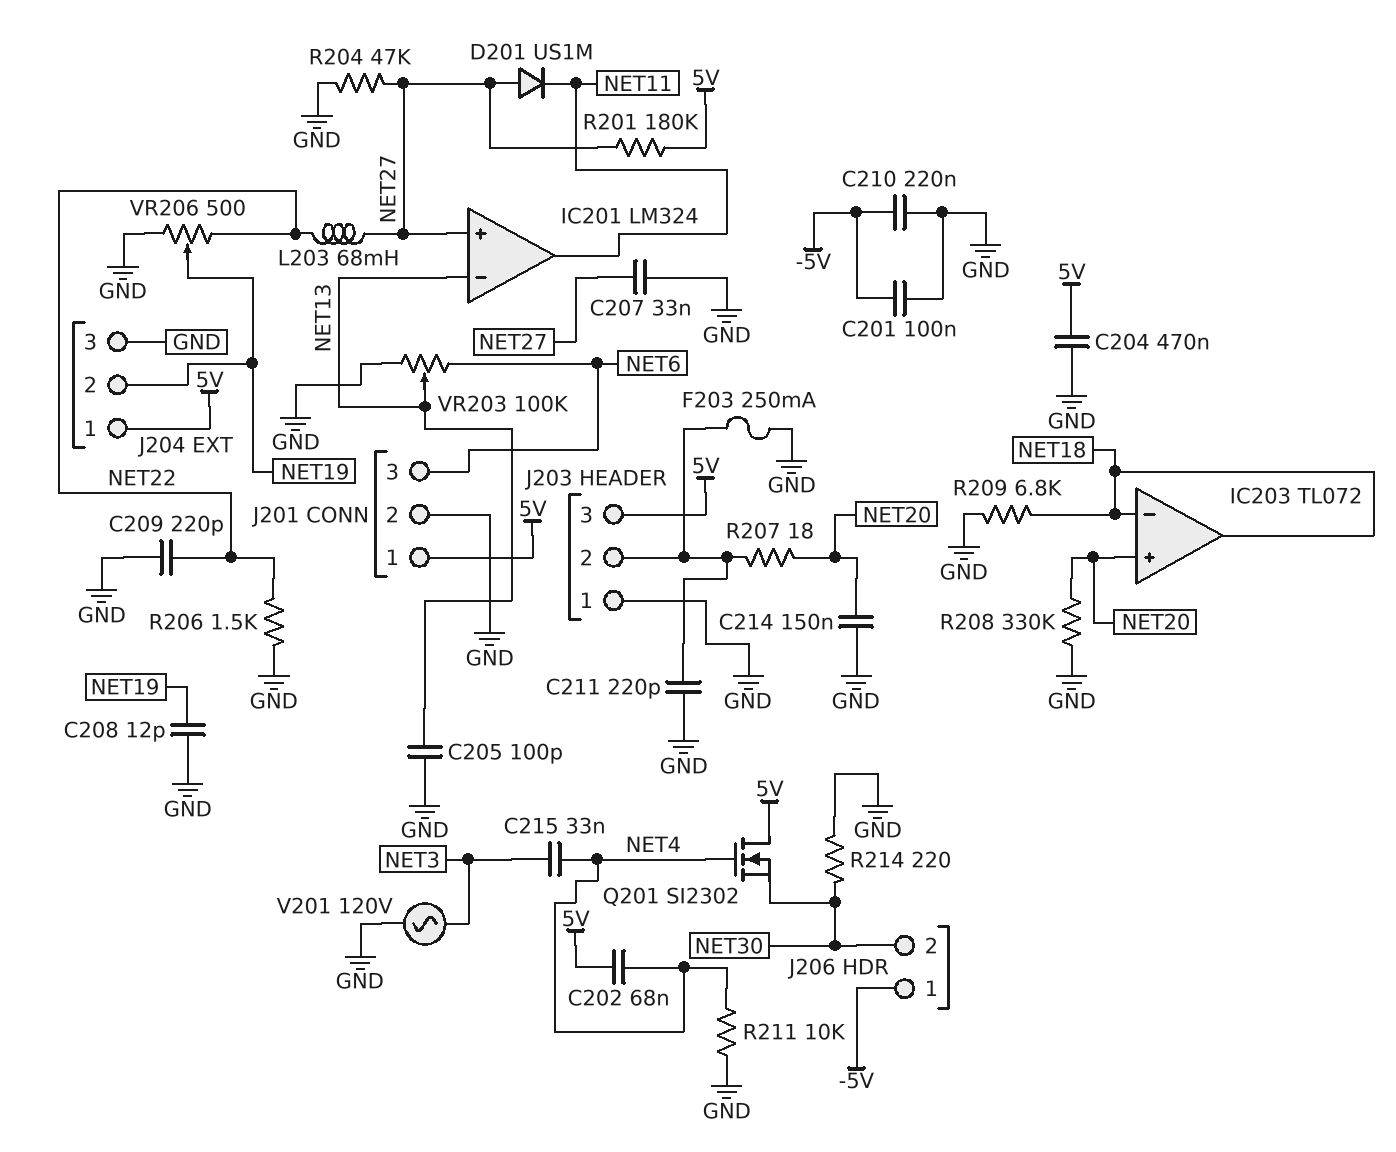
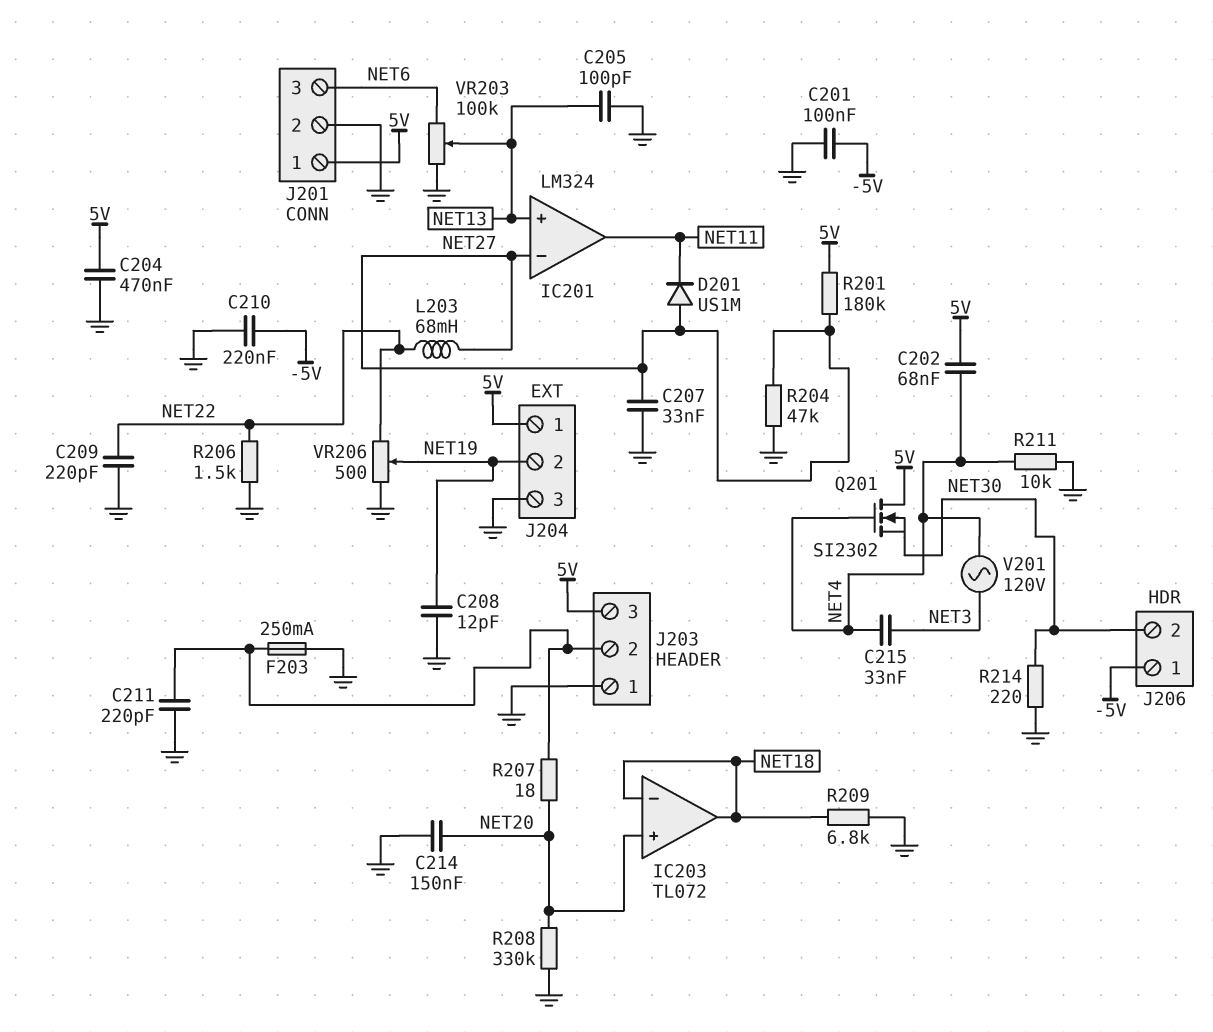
IC201 pin in+: NET27 -> NET13
IC201 pin in-: NET13 -> NET27
V201: AC 120V (GND, NET3) -> AC 120V (NET3, NET4)

